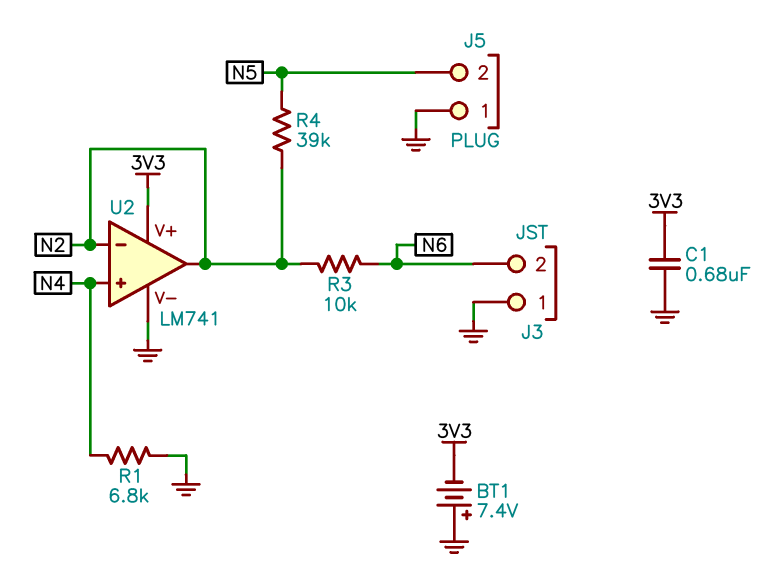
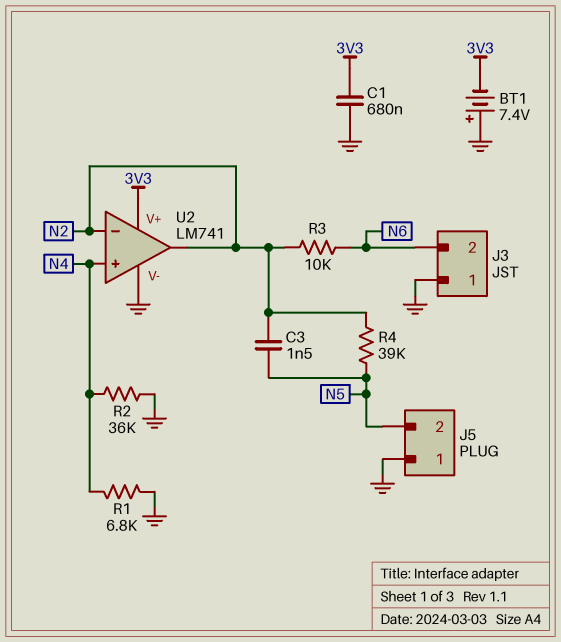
C3: none -> 1.5nF (N2, N5)
R2: none -> 36k (GND, N4)

